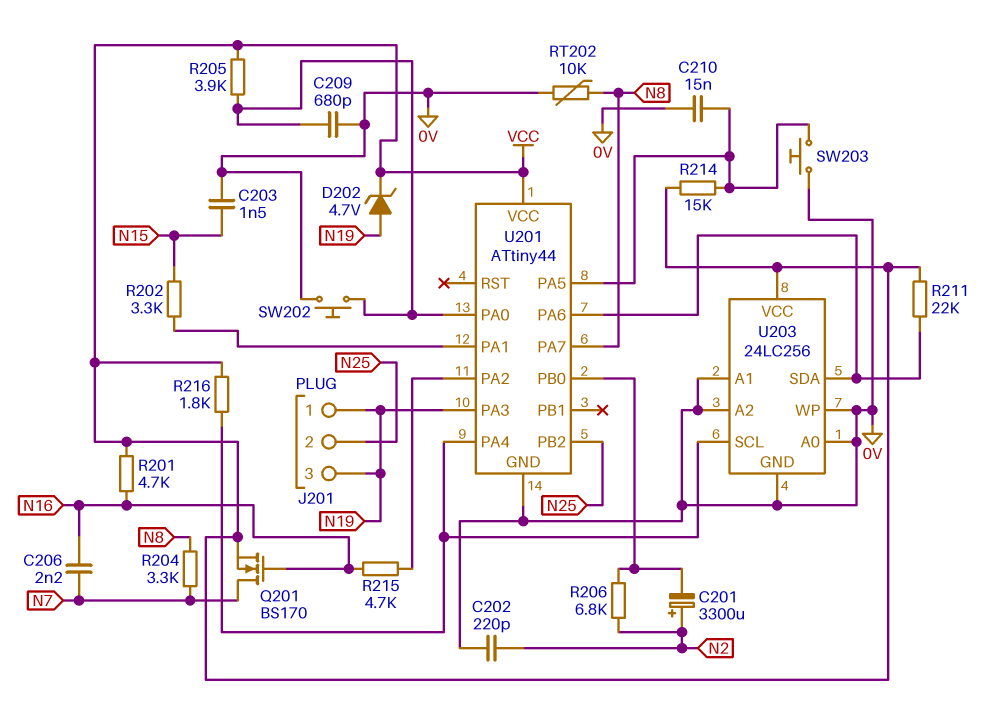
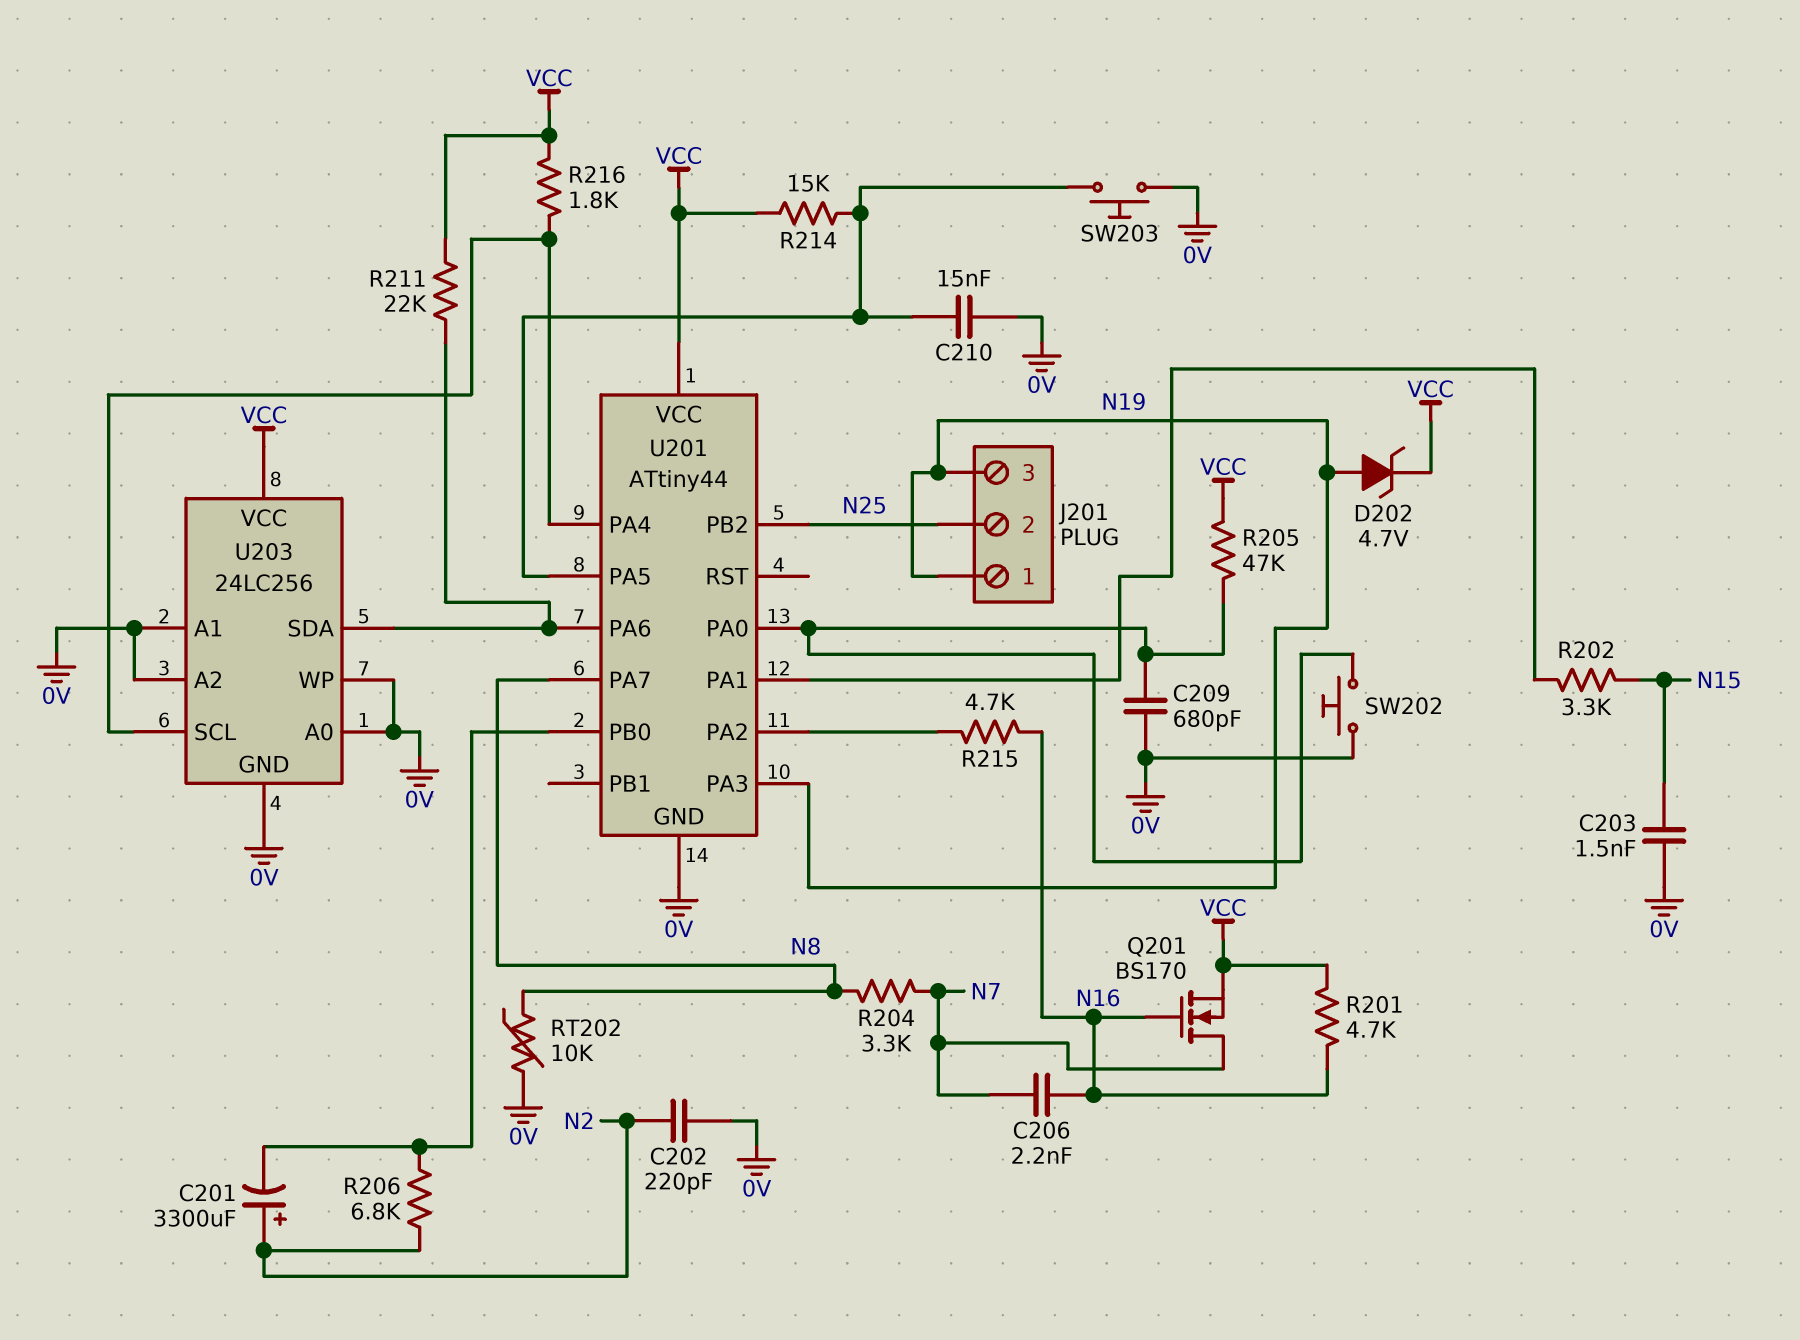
R205: 3.9k (U201/PA0, VCC) -> 47k (U201/PA0, VCC)

